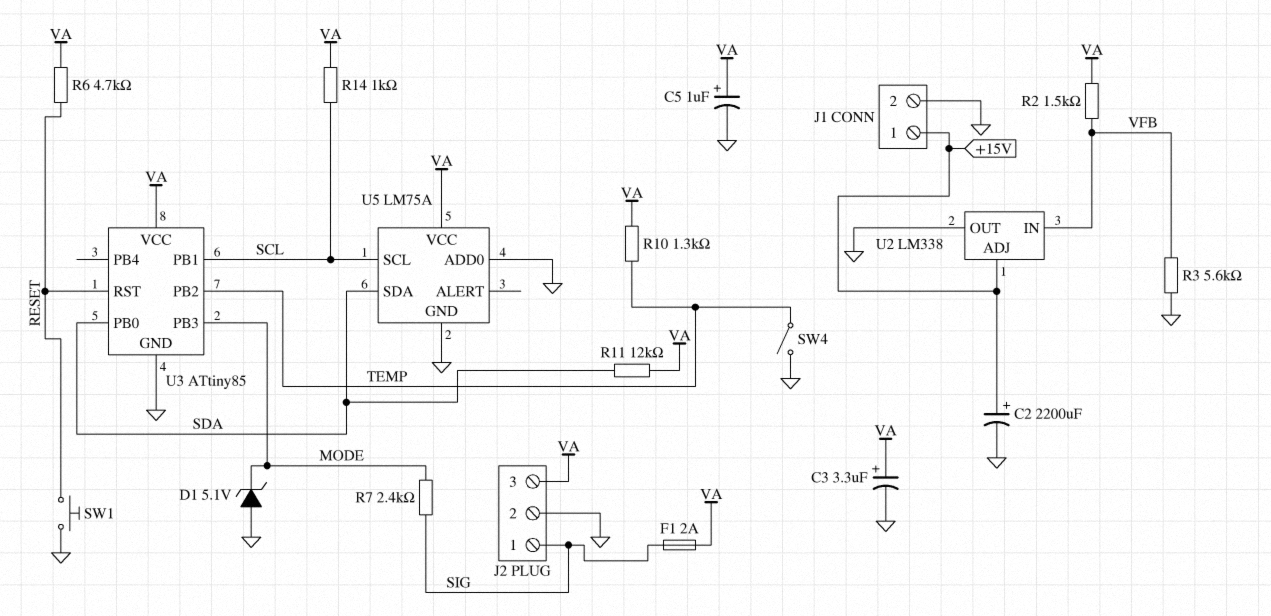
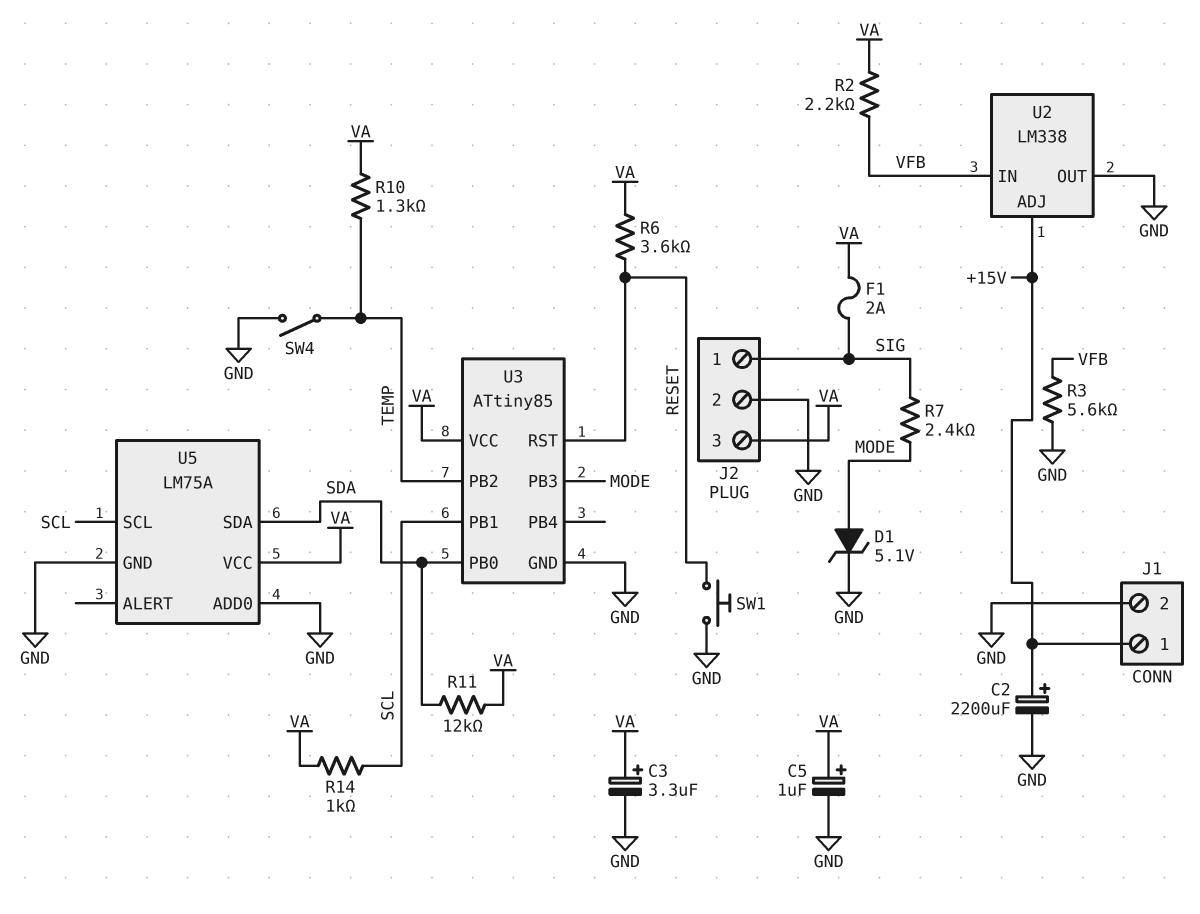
D1: zener 5.1V (A GND, K MODE) -> zener 5.1V (A MODE, K GND)
R2: 1.5k (VA, VFB) -> 2.2k (VA, VFB)
R6: 4.7k (RESET, VA) -> 3.6k (RESET, VA)

